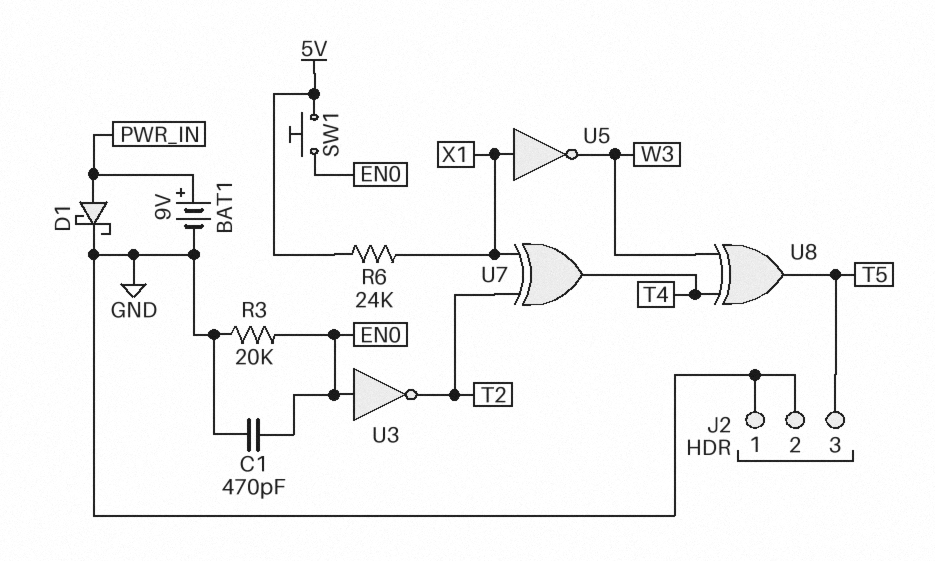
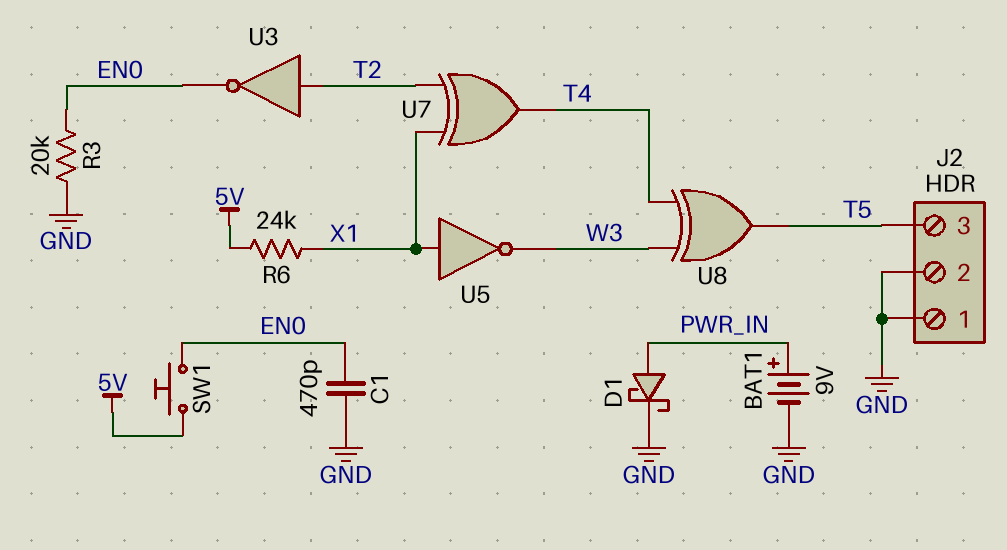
U3: NOT (in EN0, out T2) -> NOT (in T2, out EN0)

